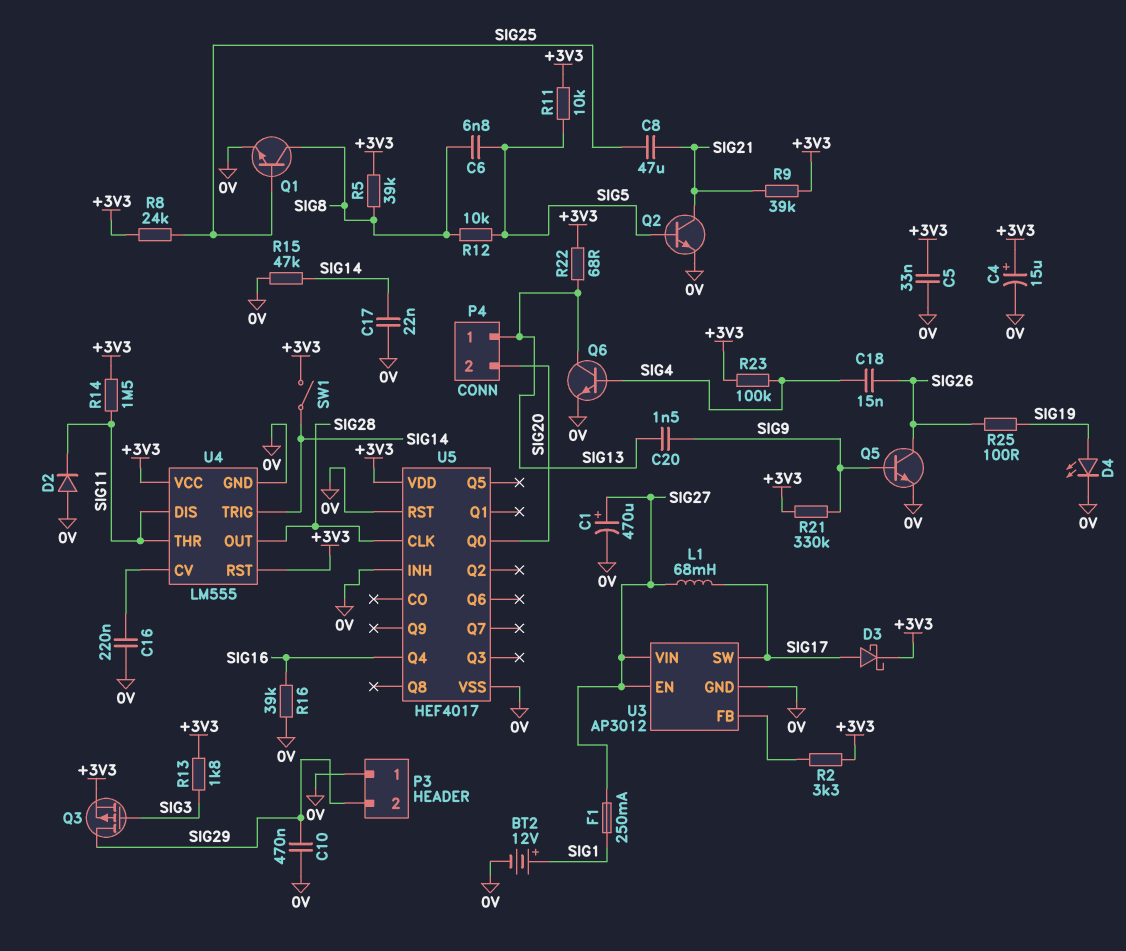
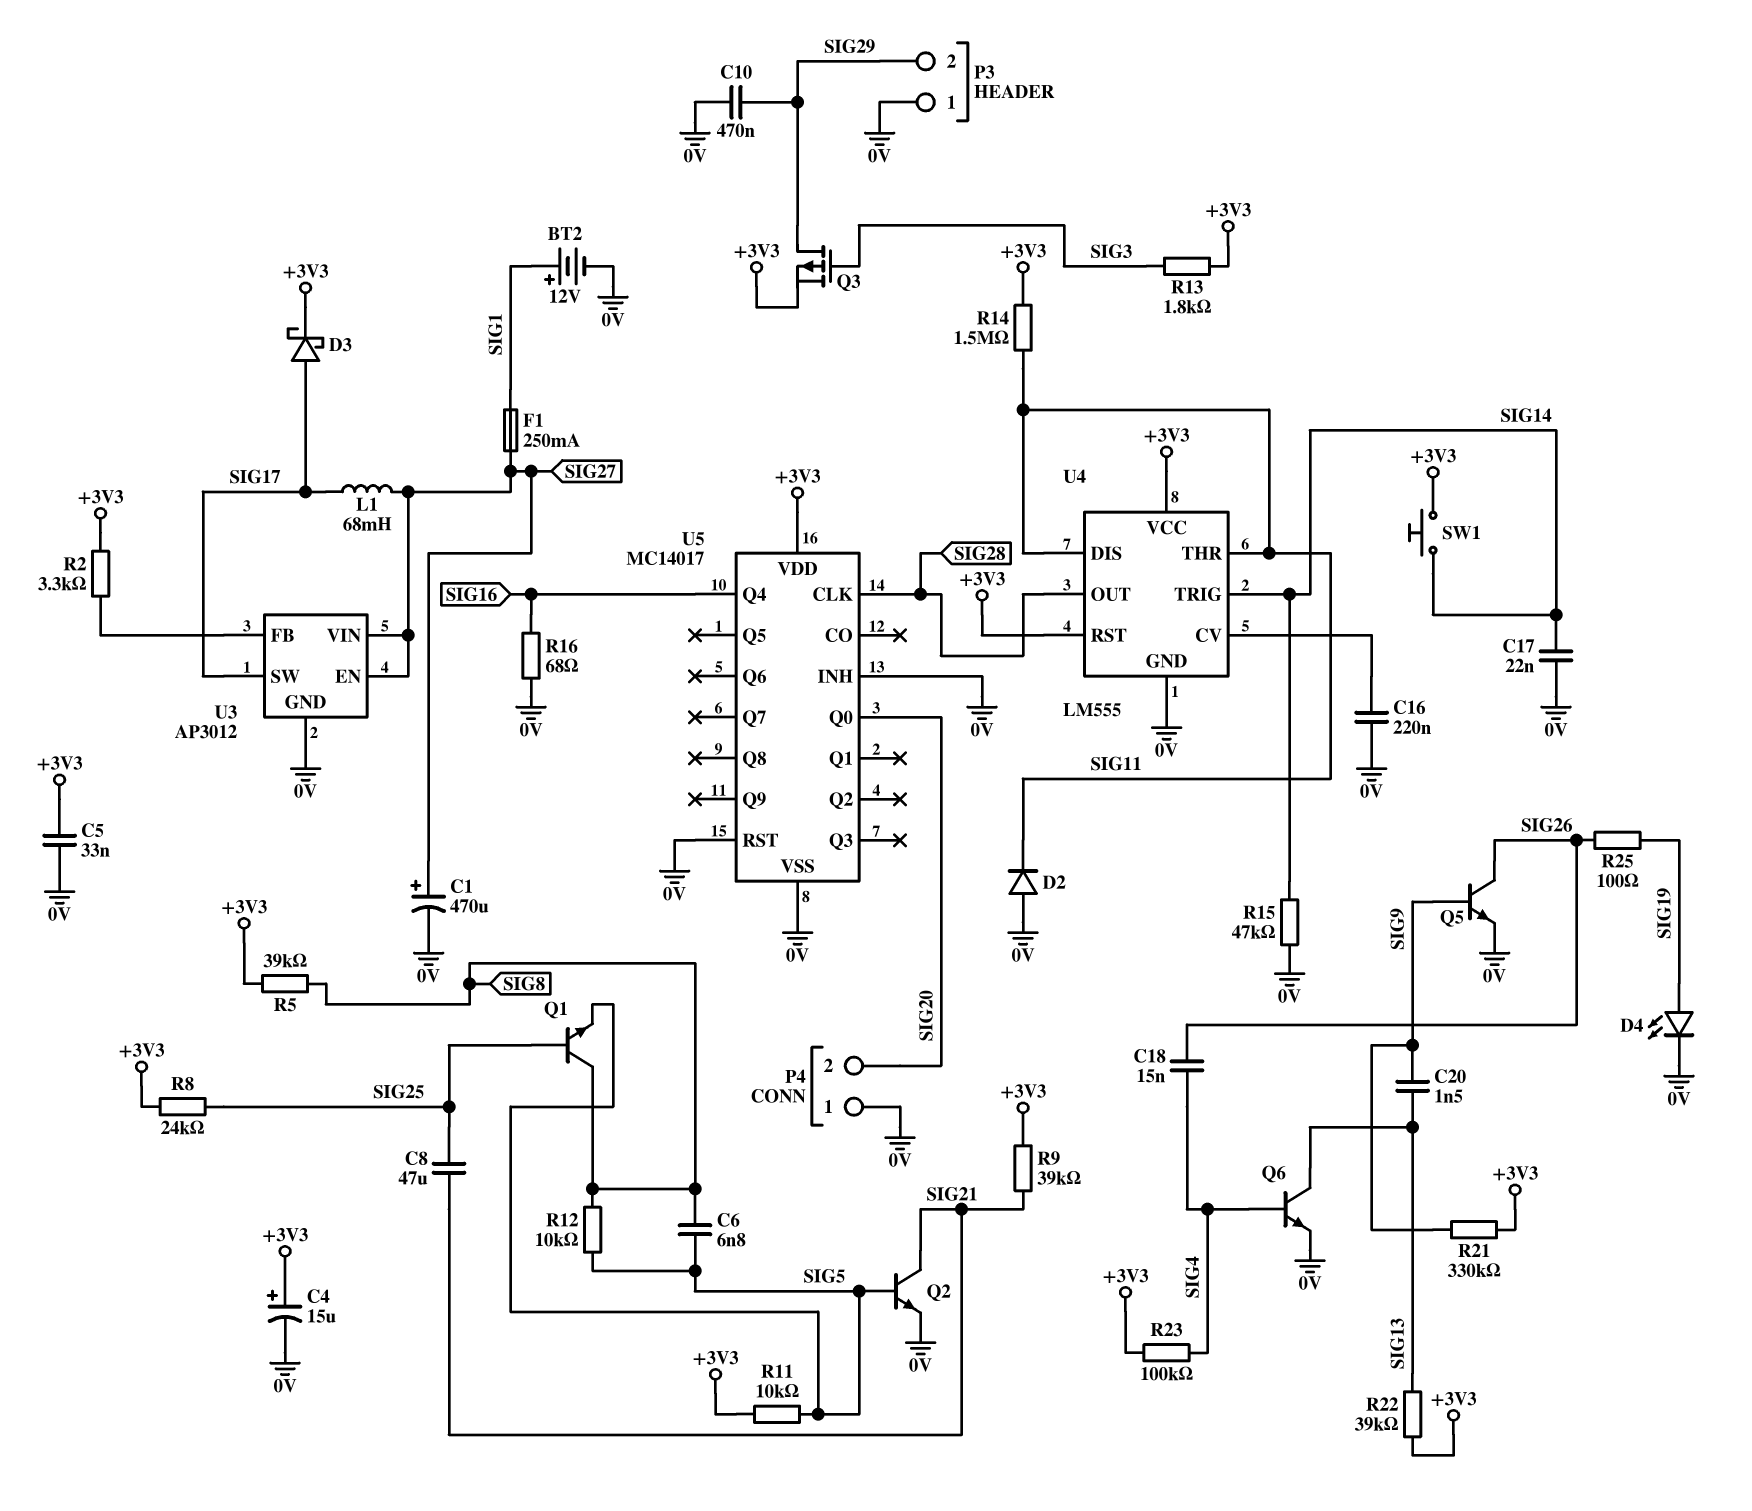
P4 pin 1: SIG13 -> 0V
Q1: NPN (B SIG25, C SIG8, E 0V) -> NPN (B SIG25, C SIG8, E SIG5)
R16: 39k (0V, SIG16) -> 68 (0V, SIG16)
R22: 68 (+3V3, SIG13) -> 39k (+3V3, SIG13)
SW1: switch (+3V3, SIG14) -> button (+3V3, SIG14)
U5: HEF4017 -> MC14017

